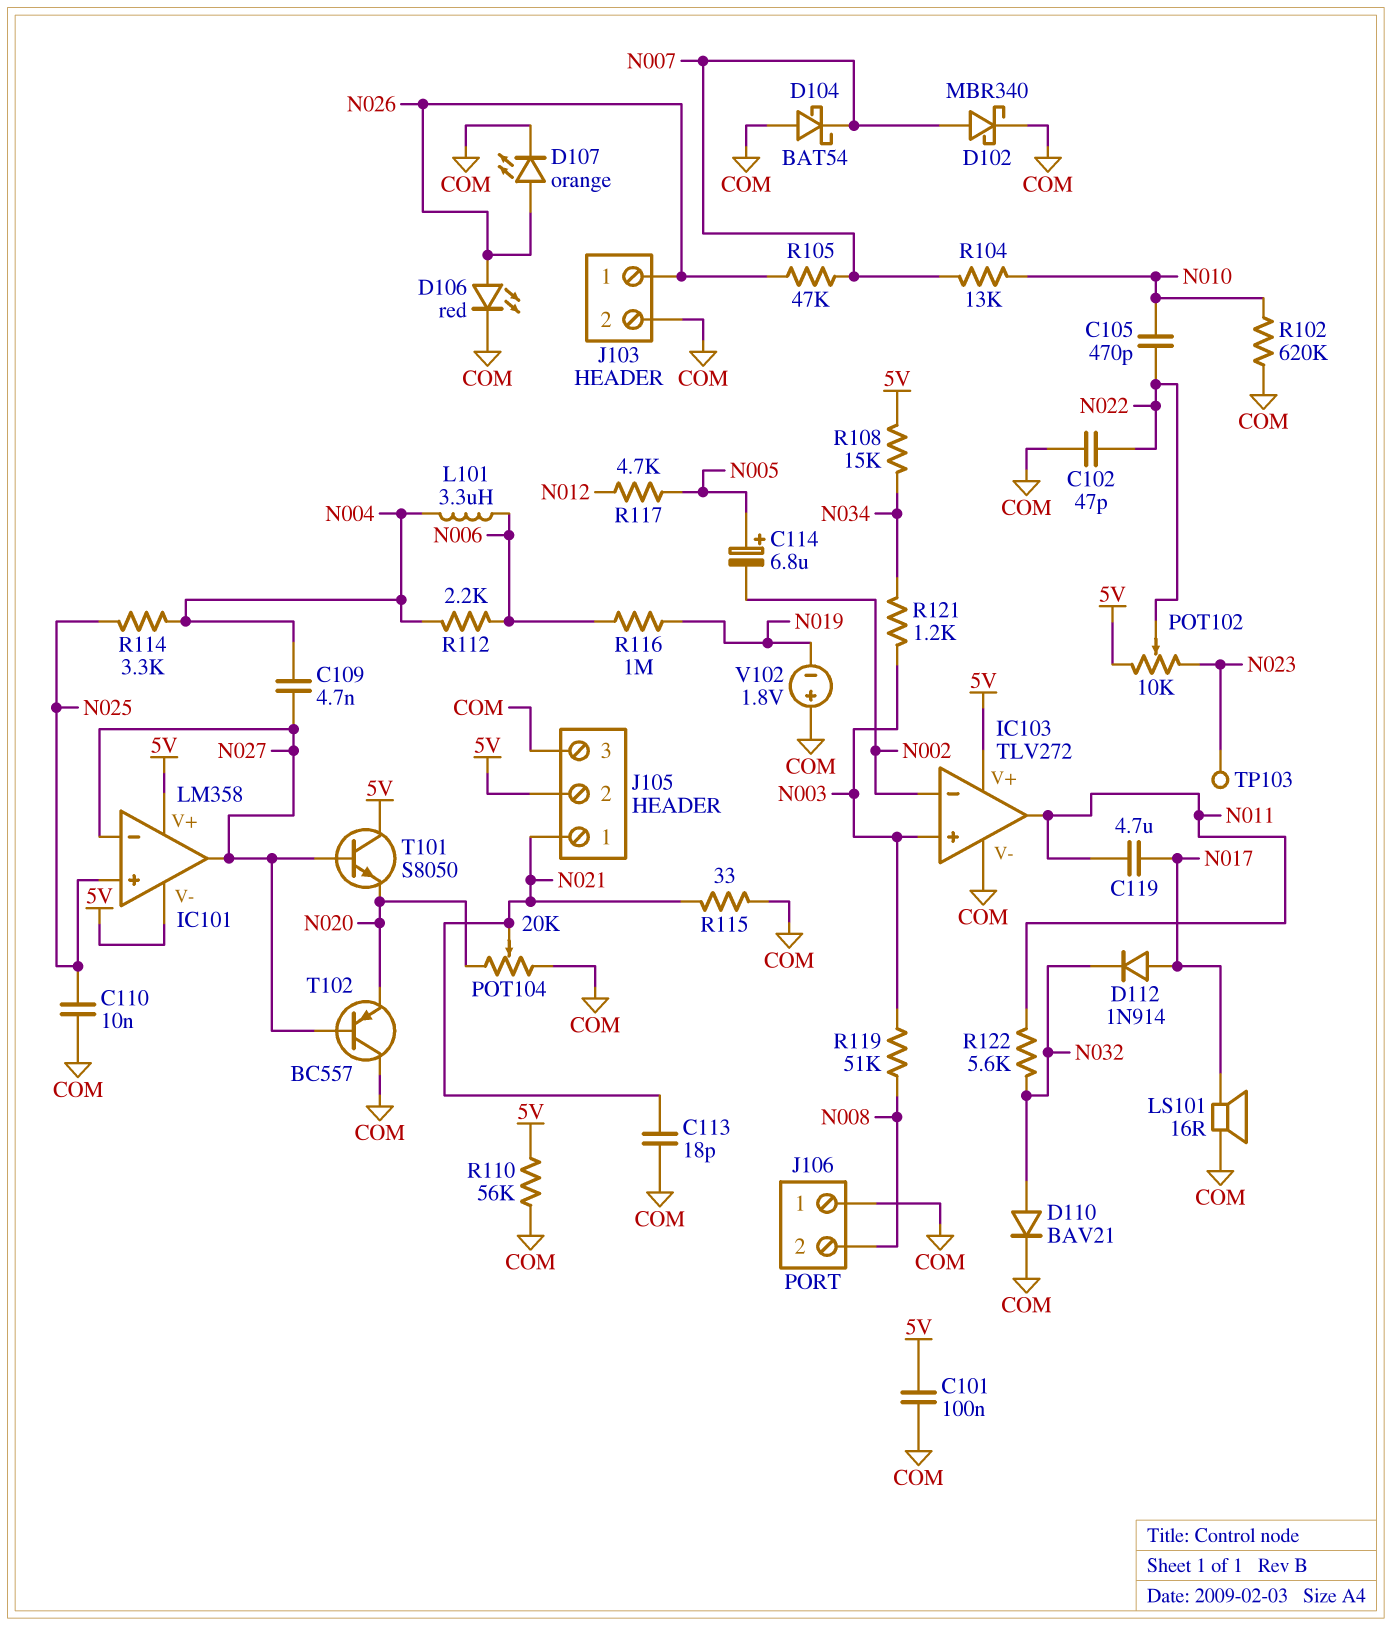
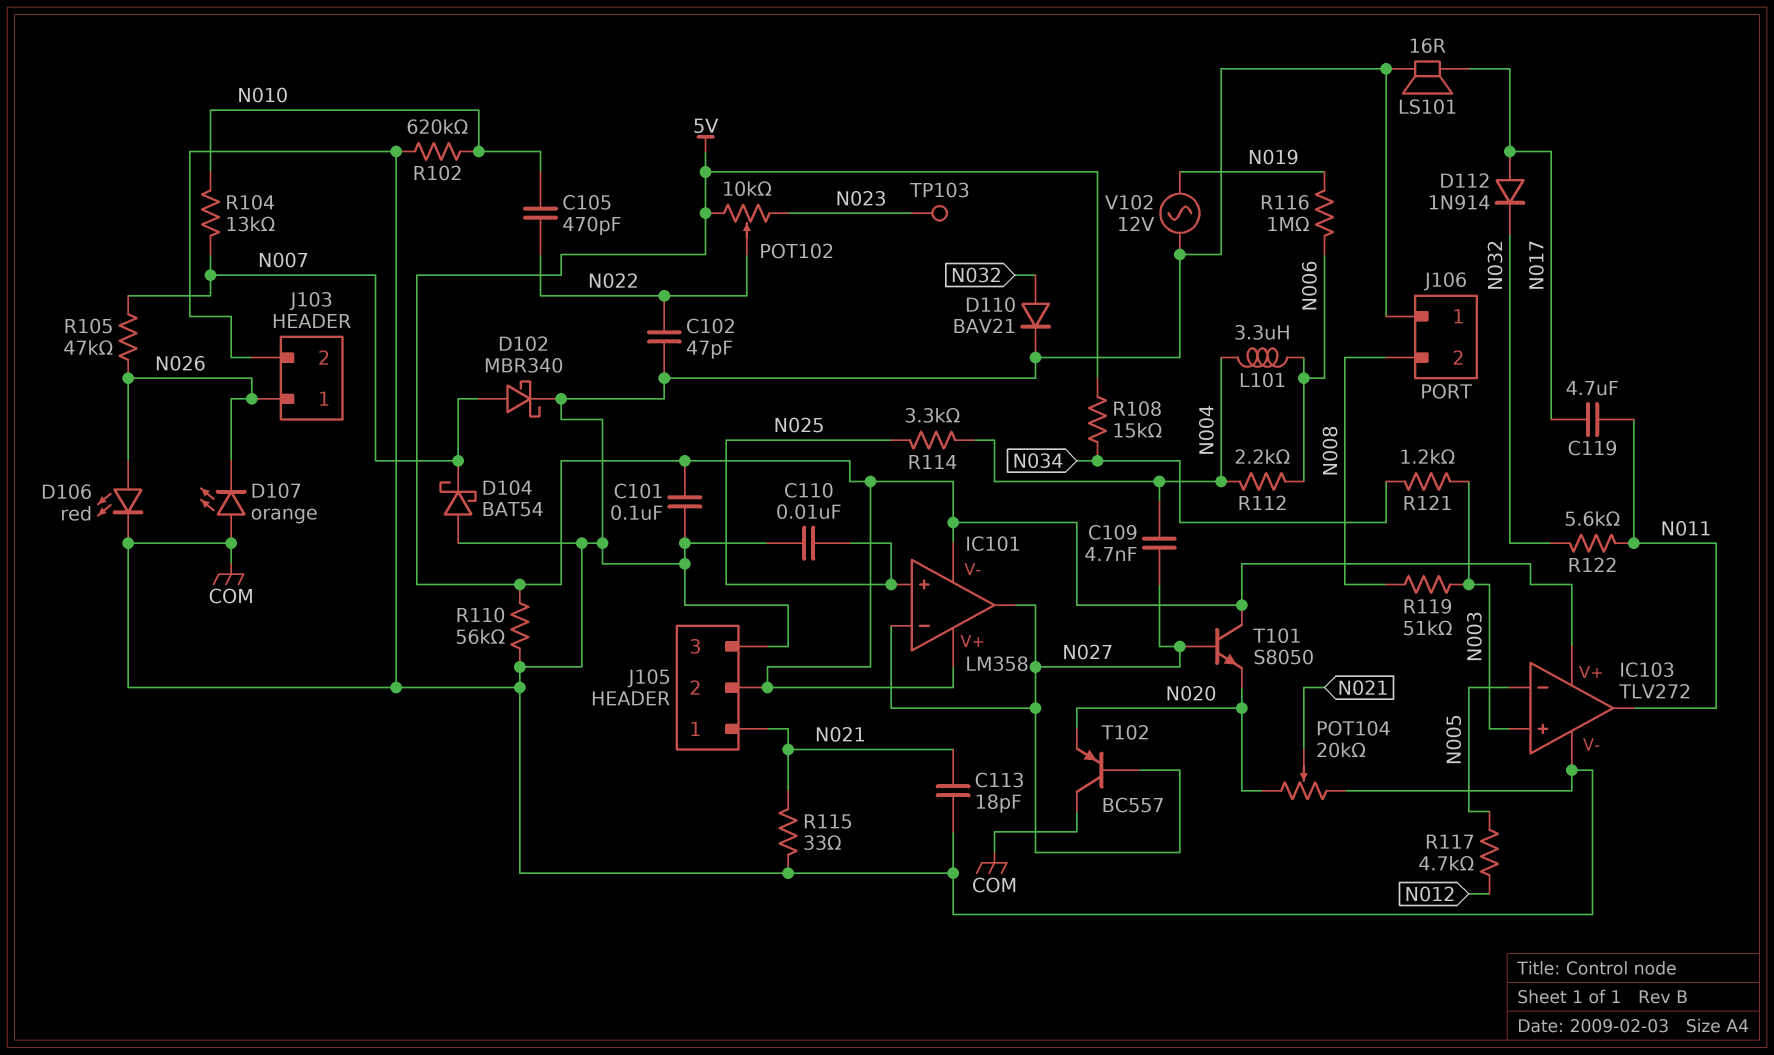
C114: 6.8uF (plus N005, minus N002) -> none
D107: LED orange (A N026, K COM) -> LED orange (A COM, K N026)
IC103 pin in-: N002 -> N005
V102: 1.8V (plus COM, minus N019) -> AC 12V (COM, N019)

